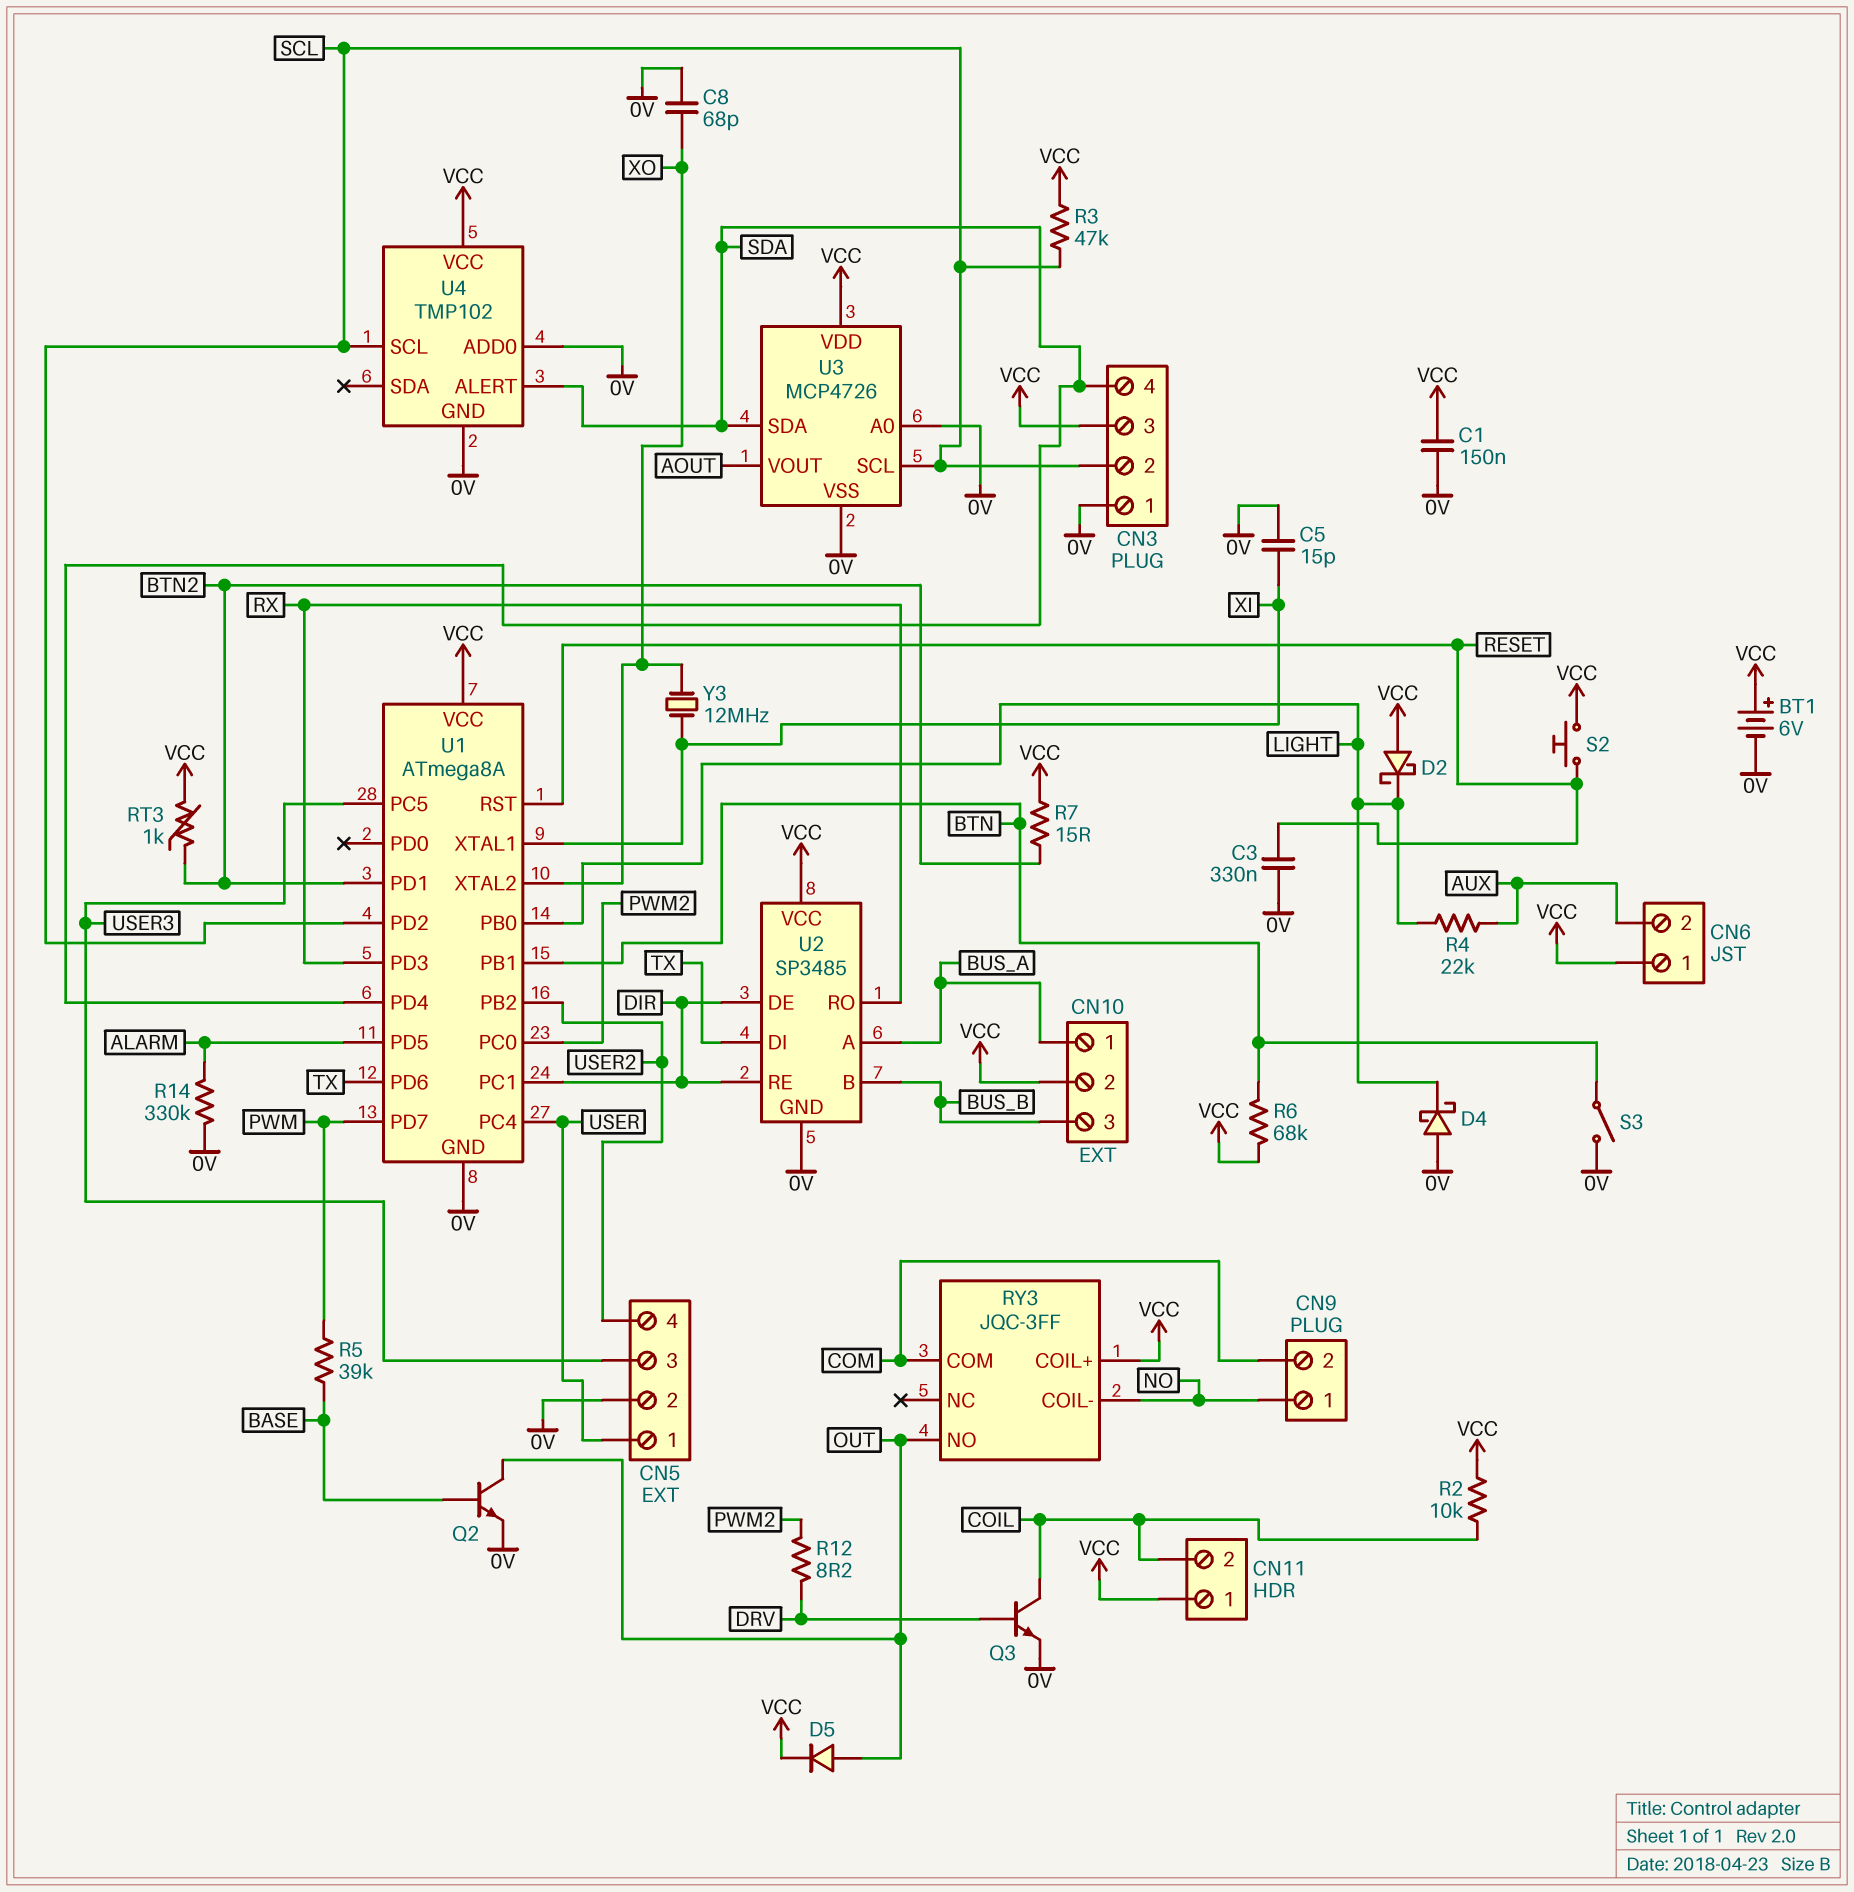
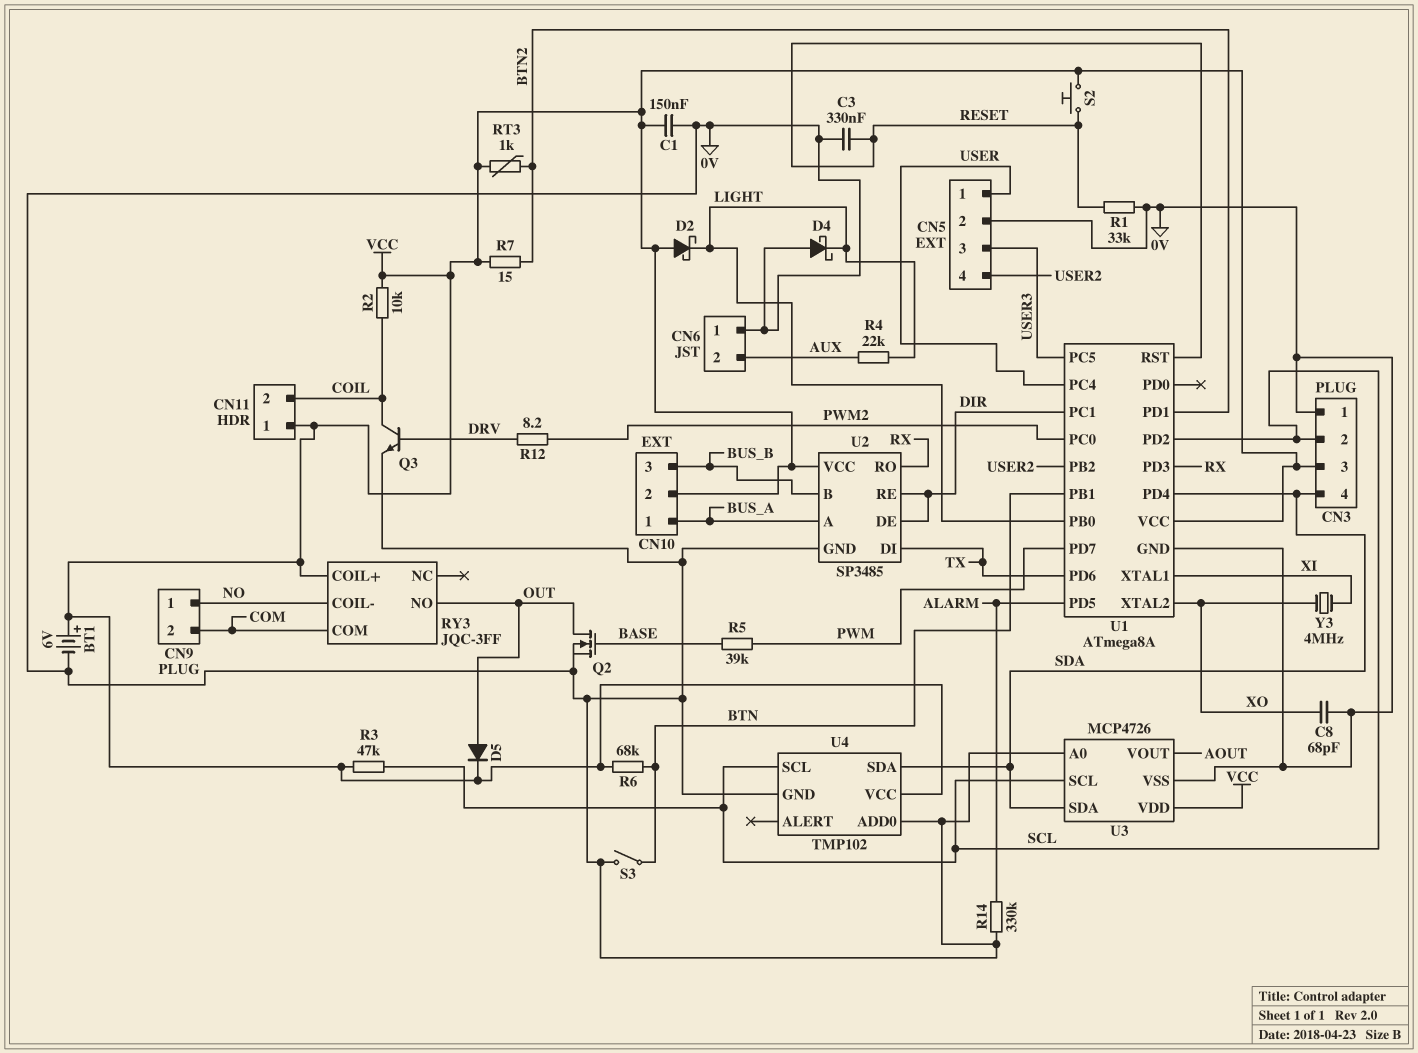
C5: 15pF (0V, XI) -> none
CN6 pin 1: VCC -> 0V
Q2: NPN (B BASE, C OUT, E 0V) -> NMOS (G BASE, D OUT, S 0V)
R1: none -> 33k (0V, RESET)
U4 pin ALERT: SDA -> none
U4 pin SDA: none -> SDA
Y3: 12MHz (XI, XO) -> 4MHz (XI, XO)

